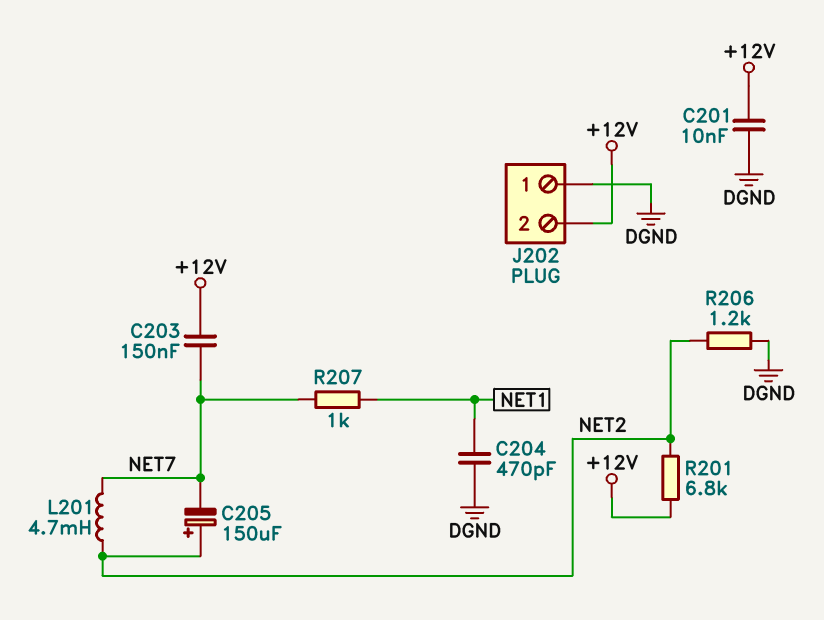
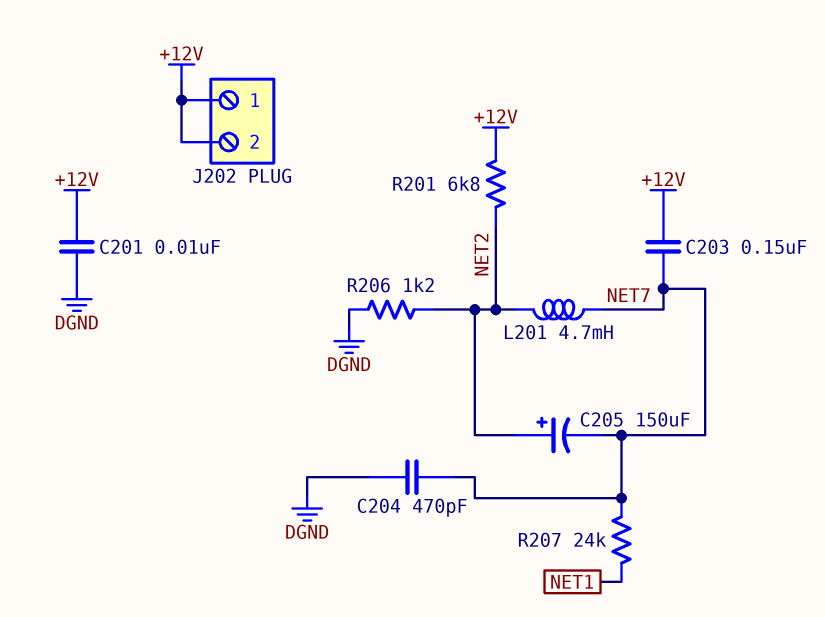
C204: 470pF (DGND, NET1) -> 470pF (DGND, NET7)
J202 pin 1: DGND -> +12V
R207: 1k (NET1, NET7) -> 24k (NET1, NET7)

